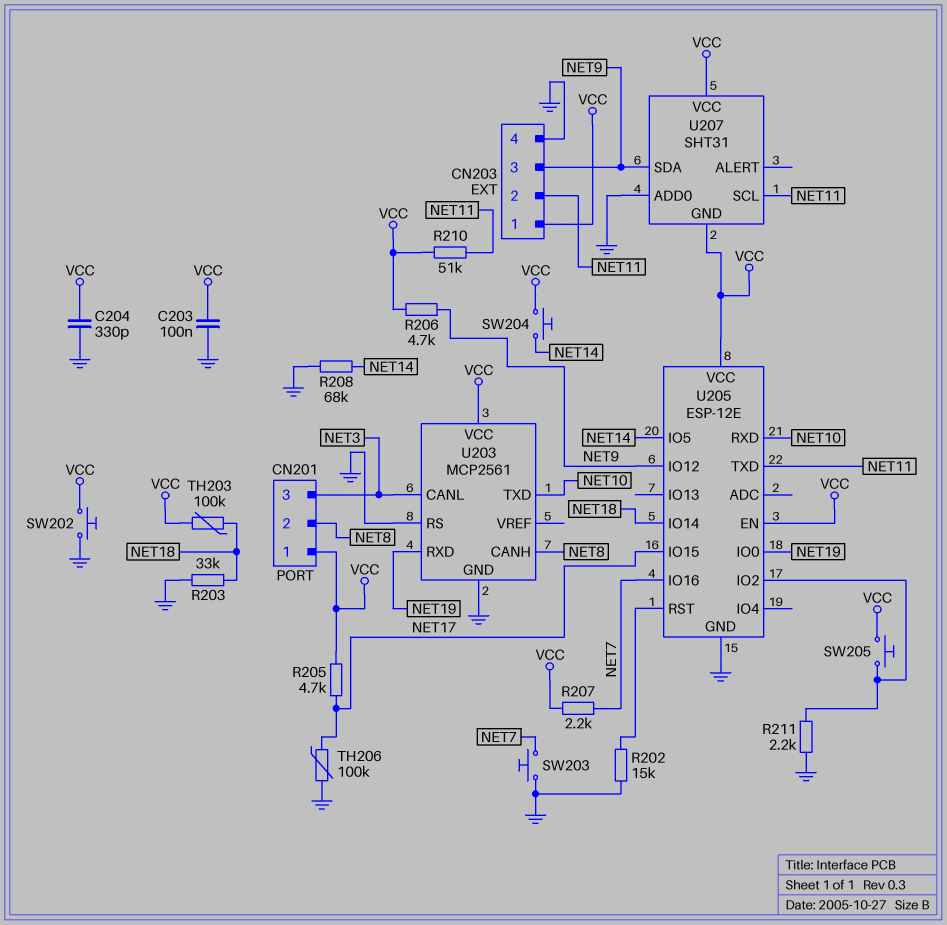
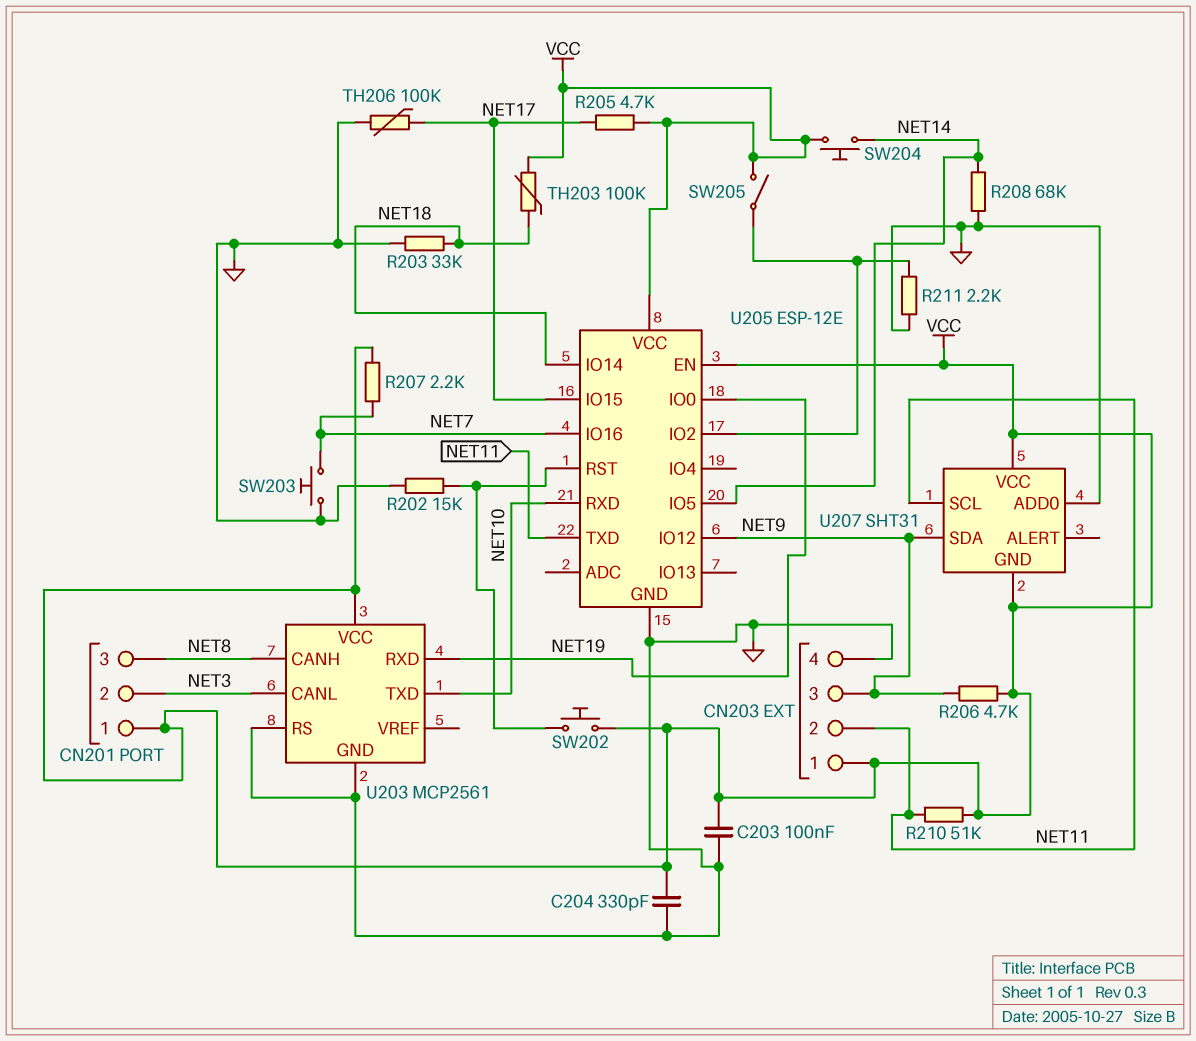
CN201 pin 2: NET8 -> NET3
CN201 pin 3: NET3 -> NET8
SW202: button (GND, VCC) -> button (U205/RST, VCC)
SW205: button (U205/IO2, VCC) -> switch (U205/IO2, VCC)

